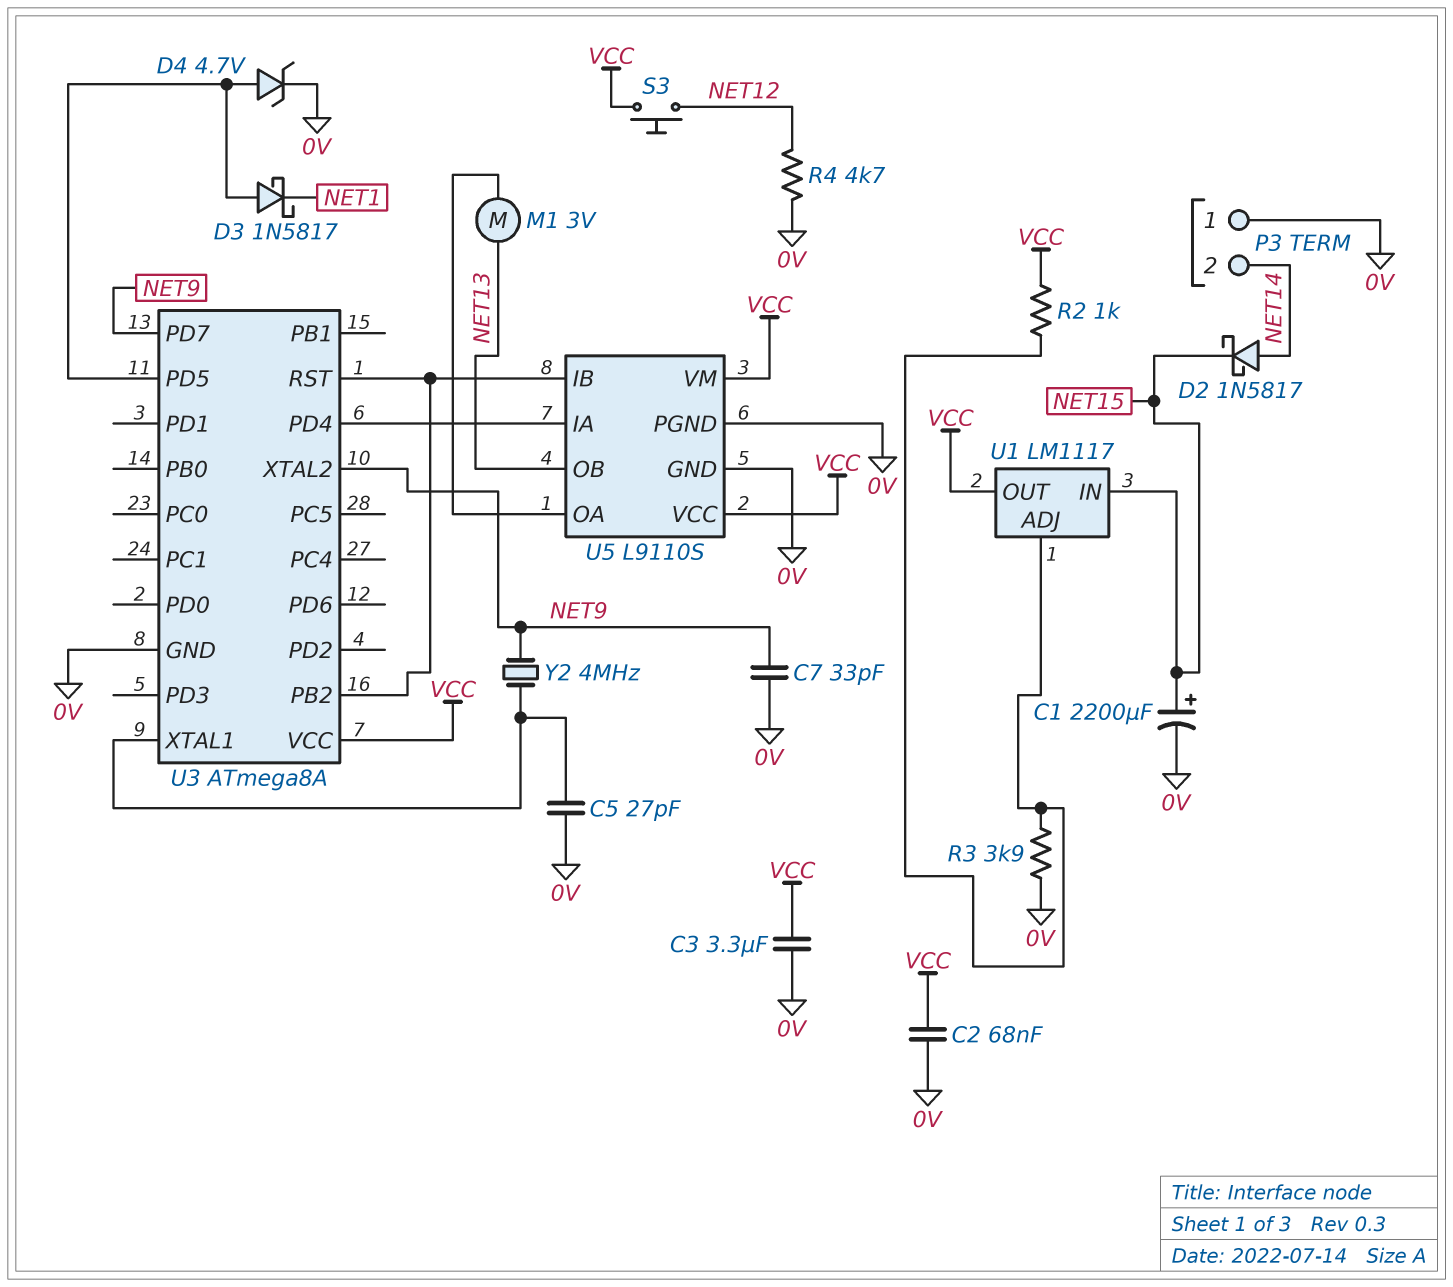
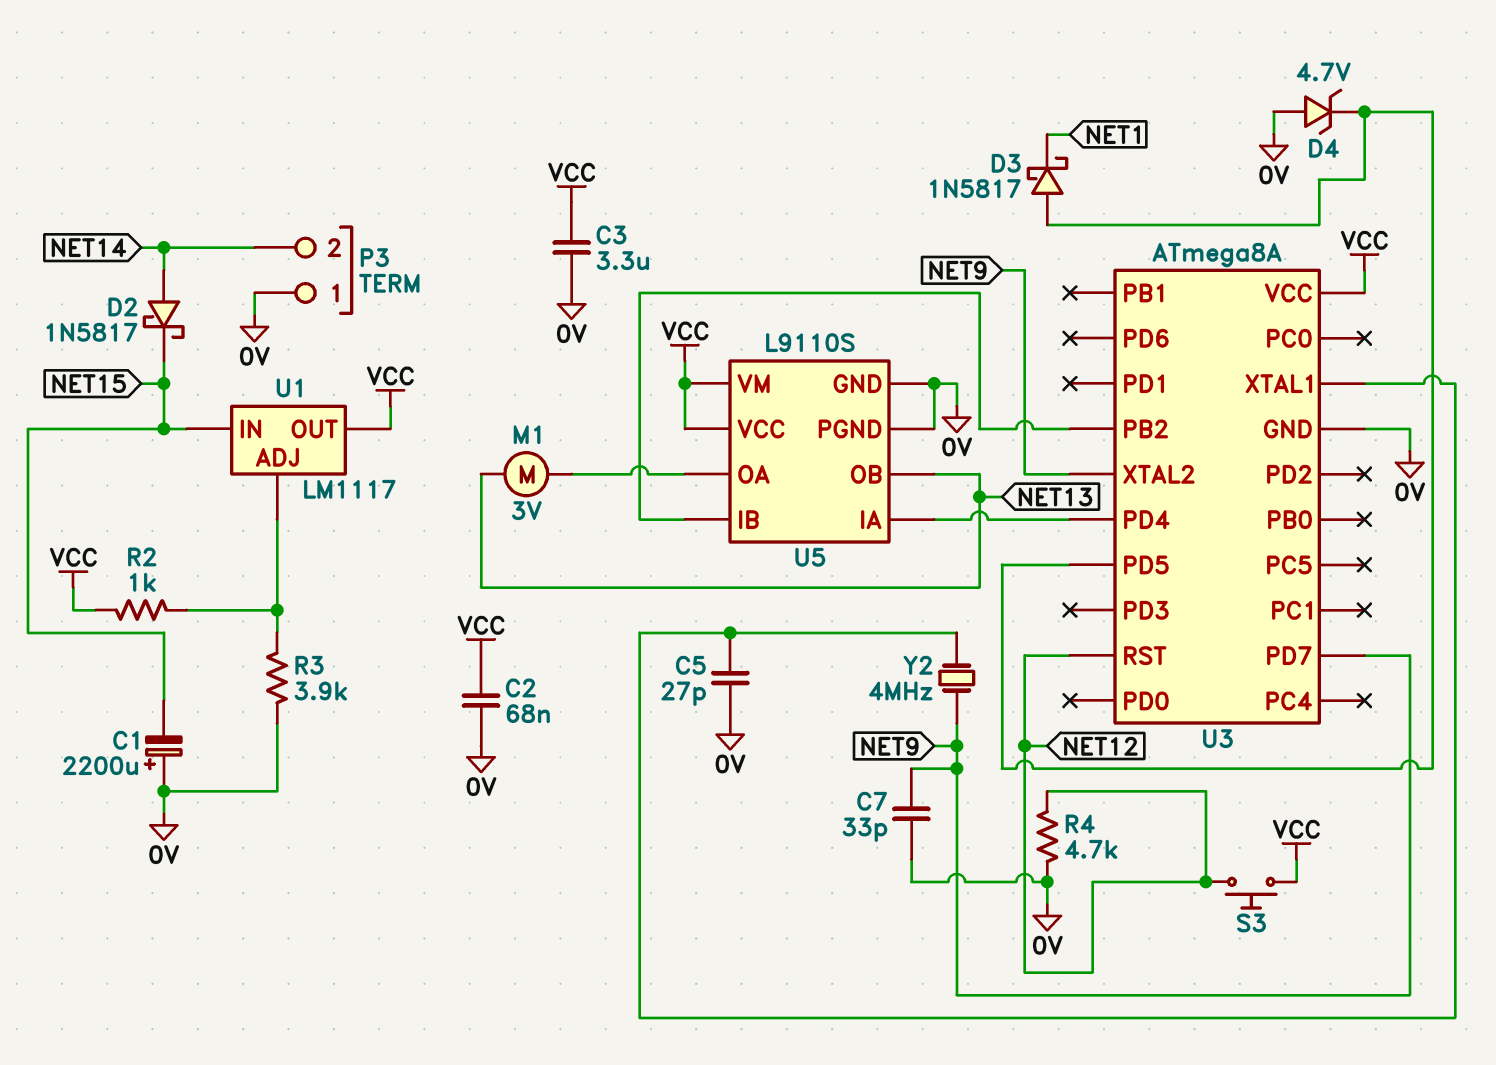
C1: 2200uF (plus NET15, minus 0V) -> 2200uF (plus 0V, minus NET15)
D4: zener 4.7V (A U3/PD5, K 0V) -> zener 4.7V (A 0V, K U3/PD5)
U3 pin RST: U3/PB2 -> NET12

